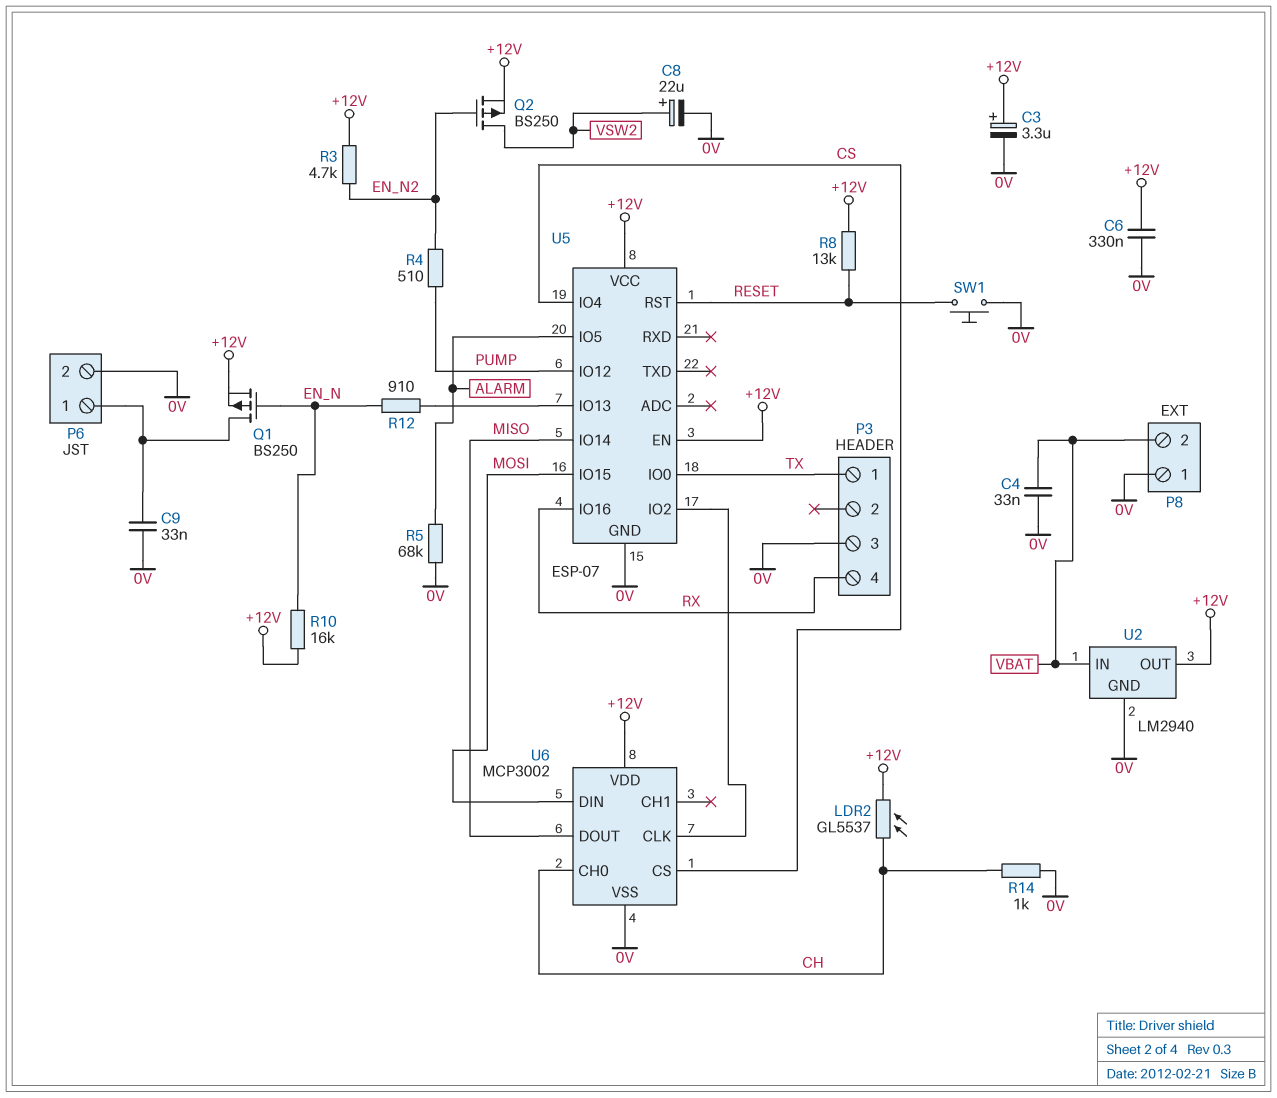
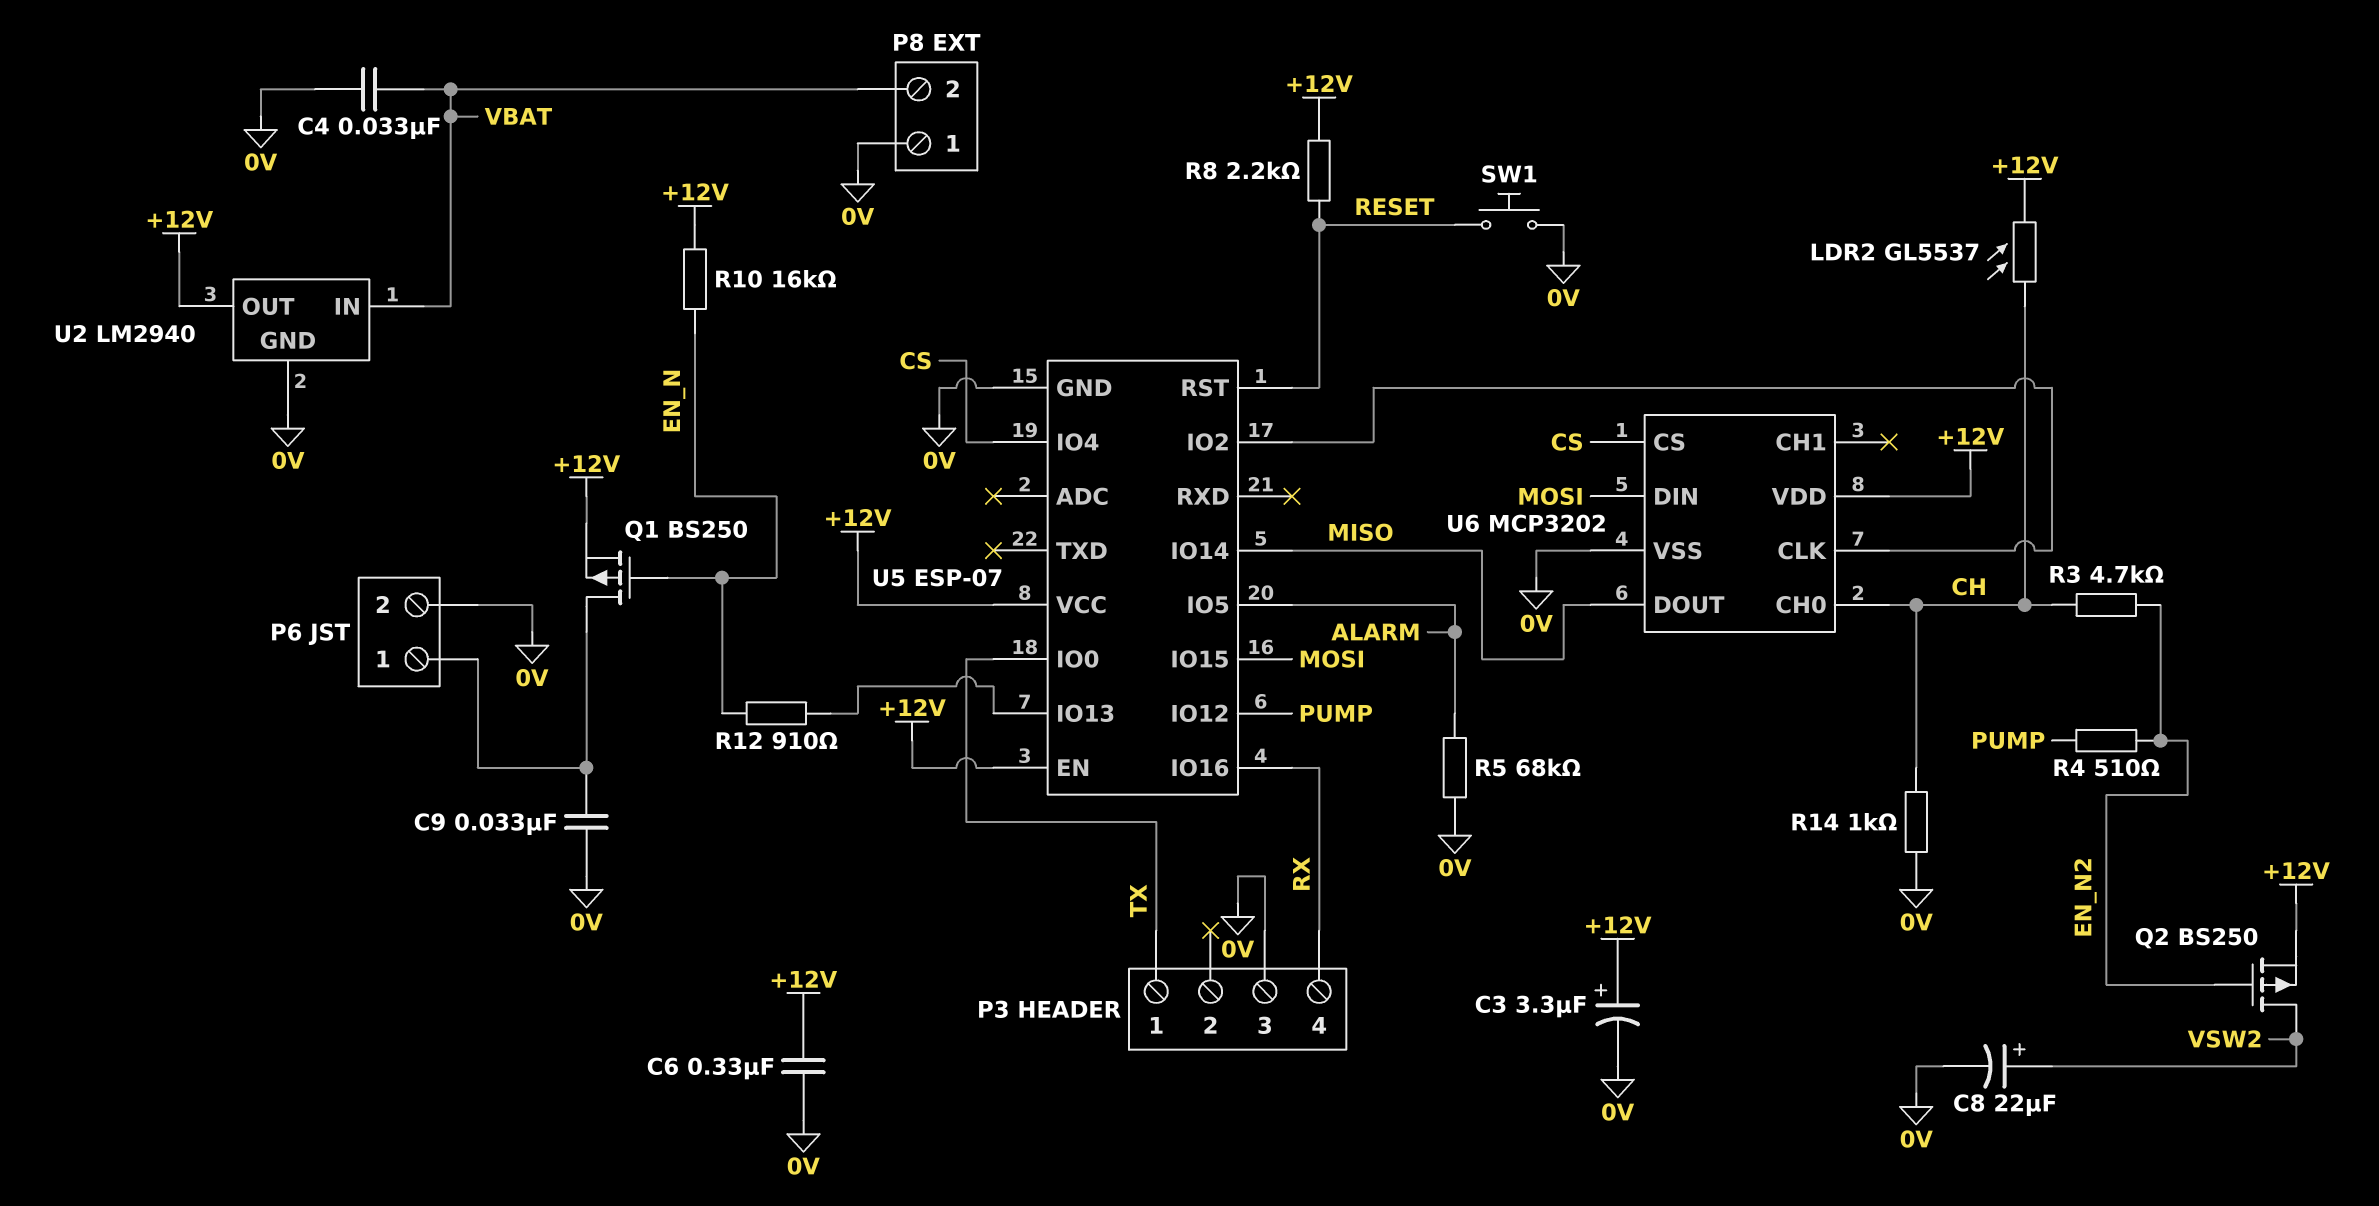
R3: 4.7k (+12V, EN_N2) -> 4.7k (CH, EN_N2)
R8: 13k (+12V, RESET) -> 2.2k (+12V, RESET)
U6: MCP3002 -> MCP3202

